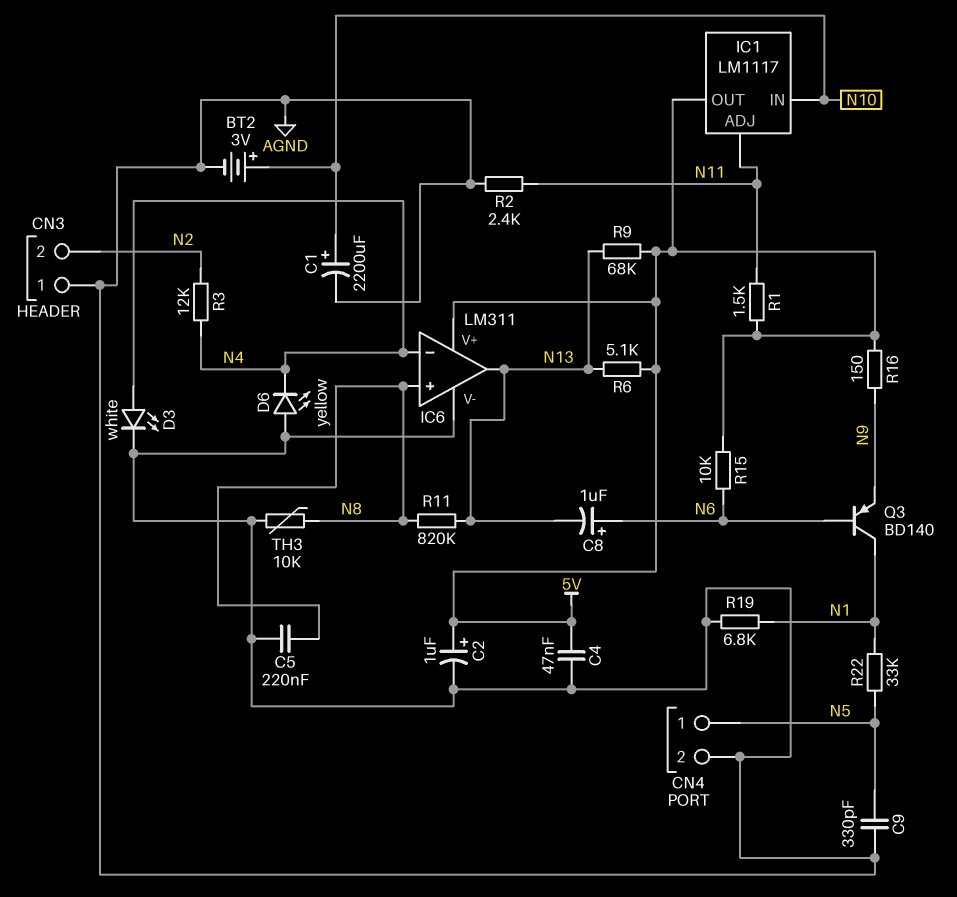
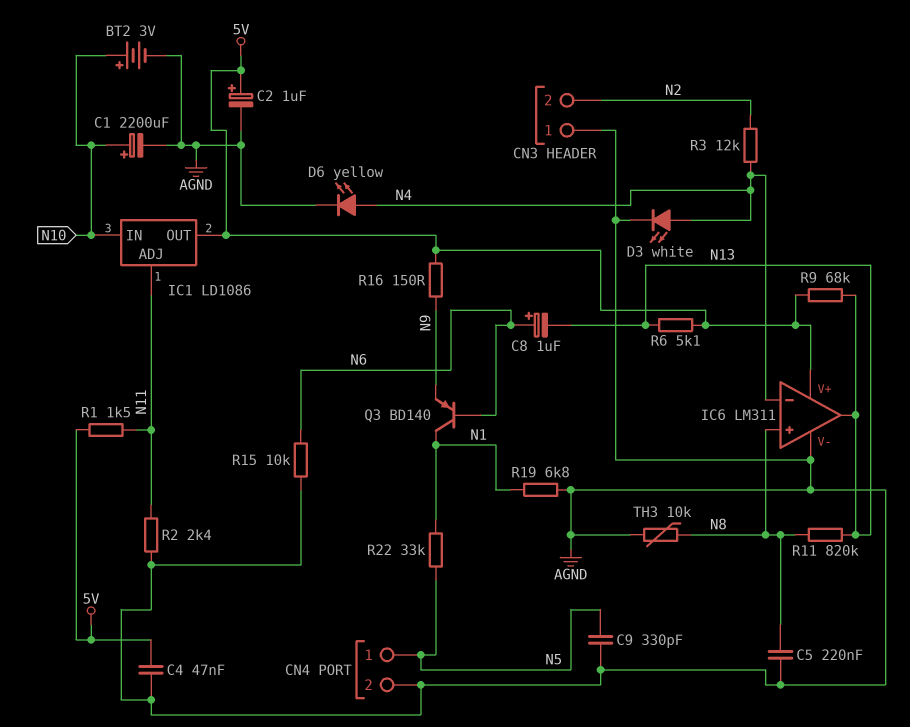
D6: LED yellow (A AGND, K N4) -> LED yellow (A N4, K AGND)
IC1: LM1117 -> LD1086
R15: 10k (5V, N6) -> 10k (AGND, N6)

